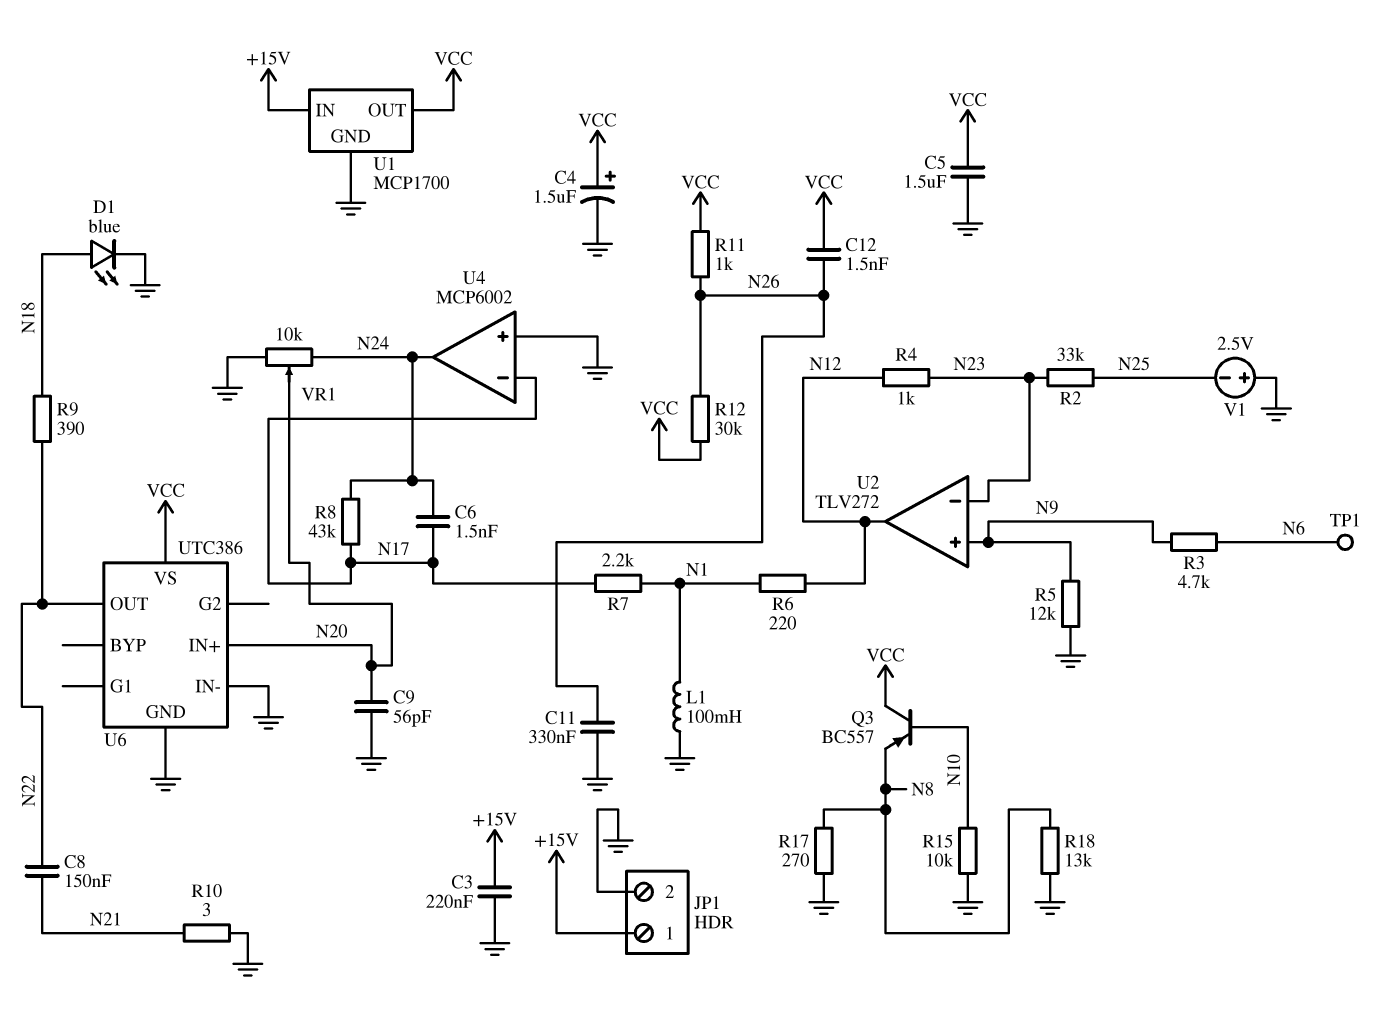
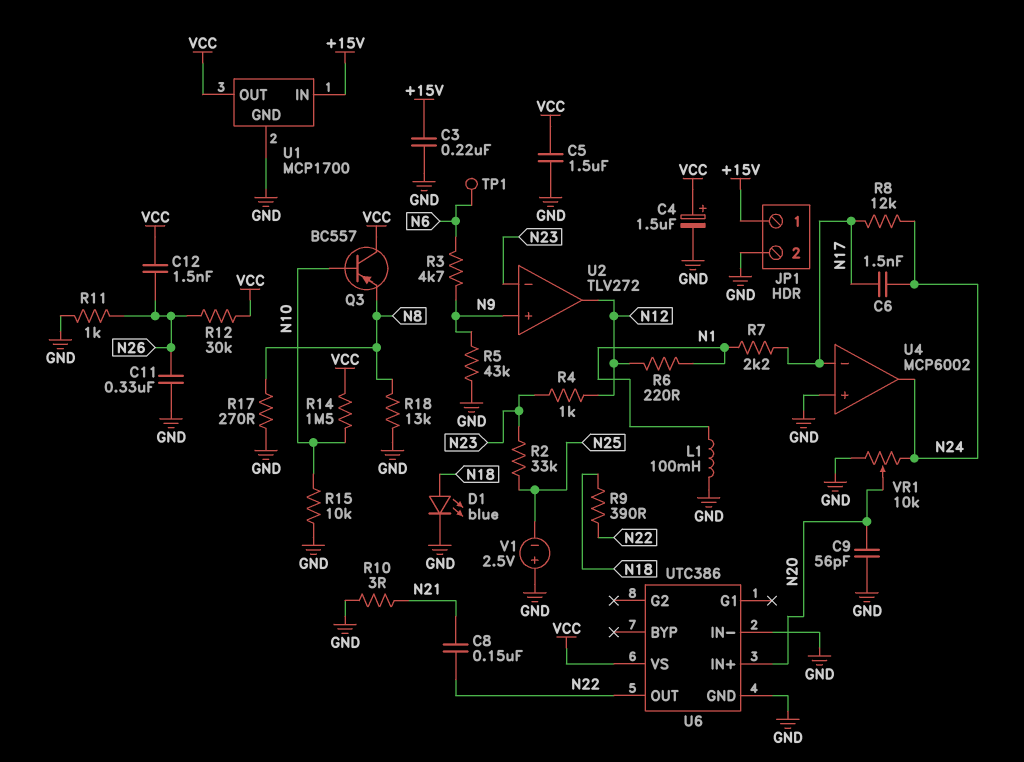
R5: 12k (GND, N9) -> 43k (GND, N9)
R8: 43k (N17, N24) -> 12k (N17, N24)
R11: 1k (N26, VCC) -> 1k (GND, N26)
R14: none -> 1.5M (N10, VCC)

